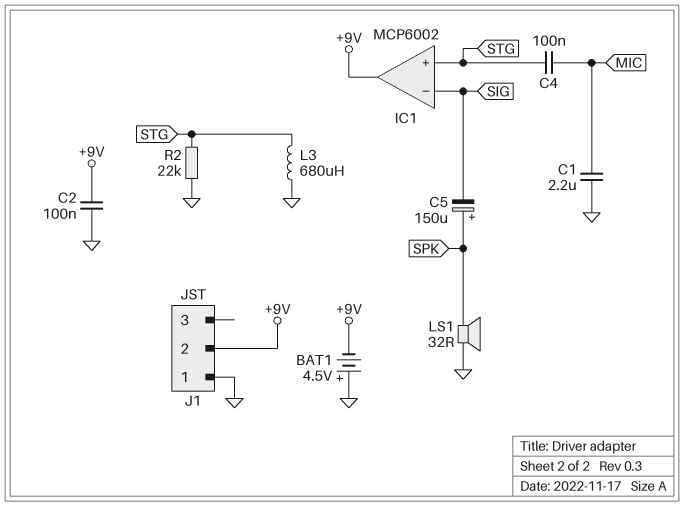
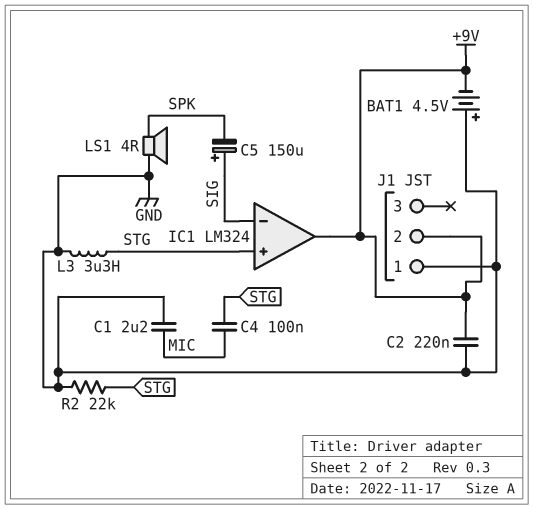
C2: 100nF (+9V, GND) -> 220nF (+9V, GND)
C5: 150uF (plus SPK, minus SIG) -> 150uF (plus SIG, minus SPK)
IC1: MCP6002 -> LM324
L3: 680uH (GND, STG) -> 3.3uH (GND, STG)
LS1: speaker 32R (GND, SPK) -> speaker 4R (GND, SPK)

